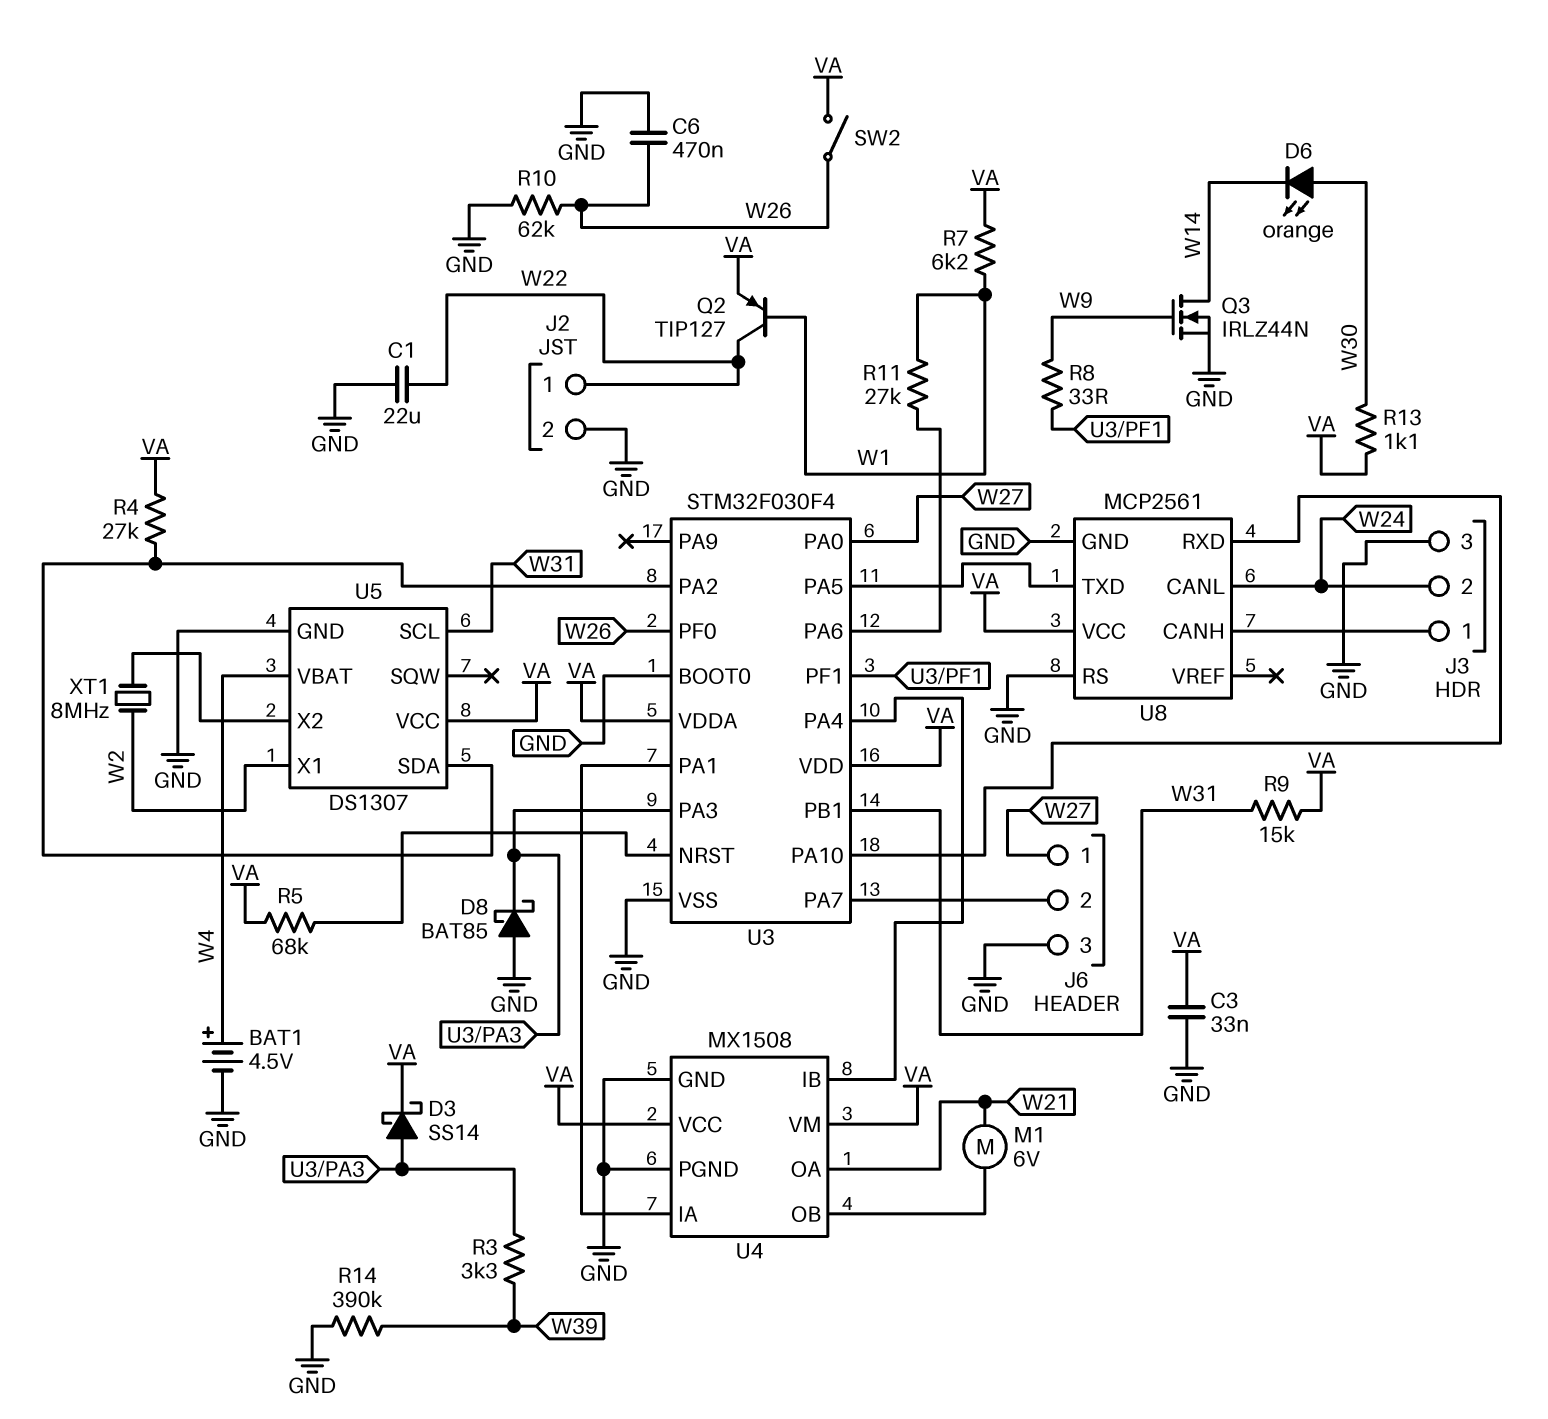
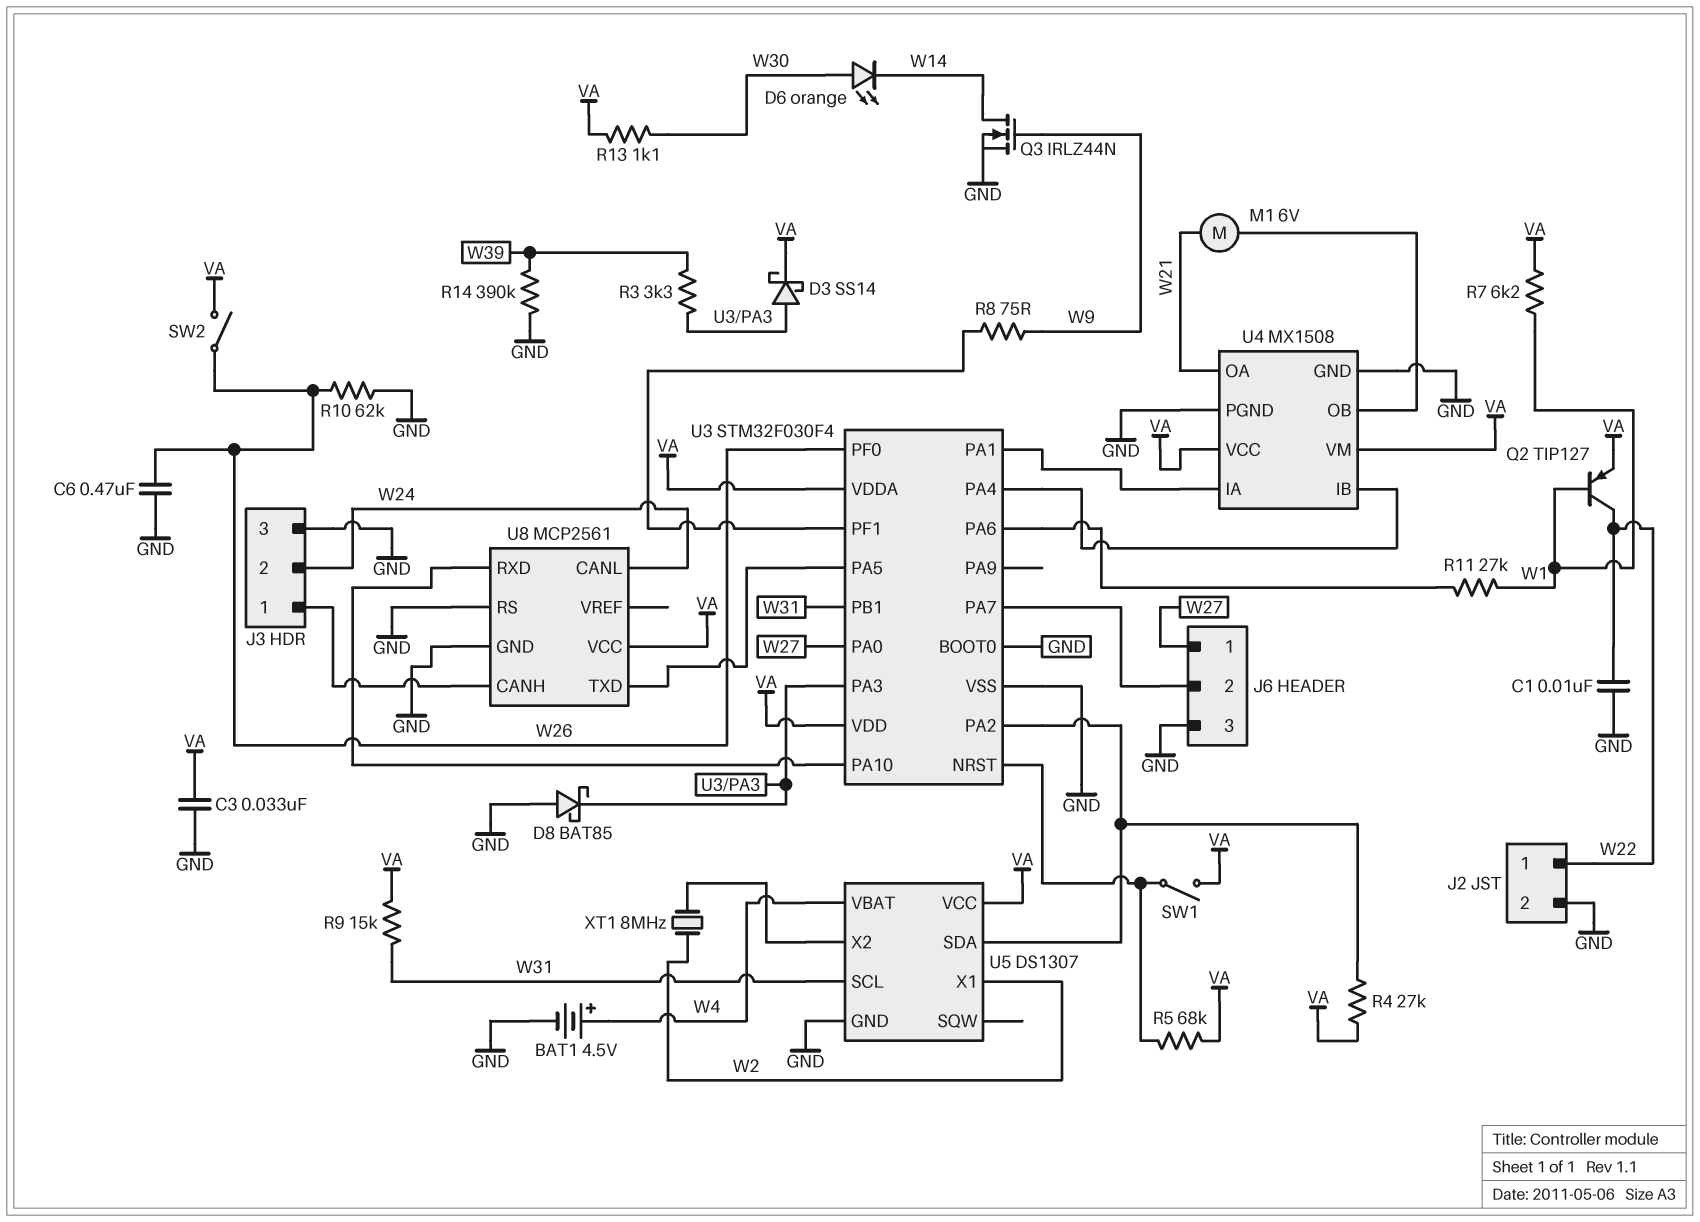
C1: 22uF (GND, W22) -> 10nF (GND, W22)
R8: 33 (U3/PF1, W9) -> 75 (U3/PF1, W9)
SW1: none -> switch (U3/NRST, VA)

